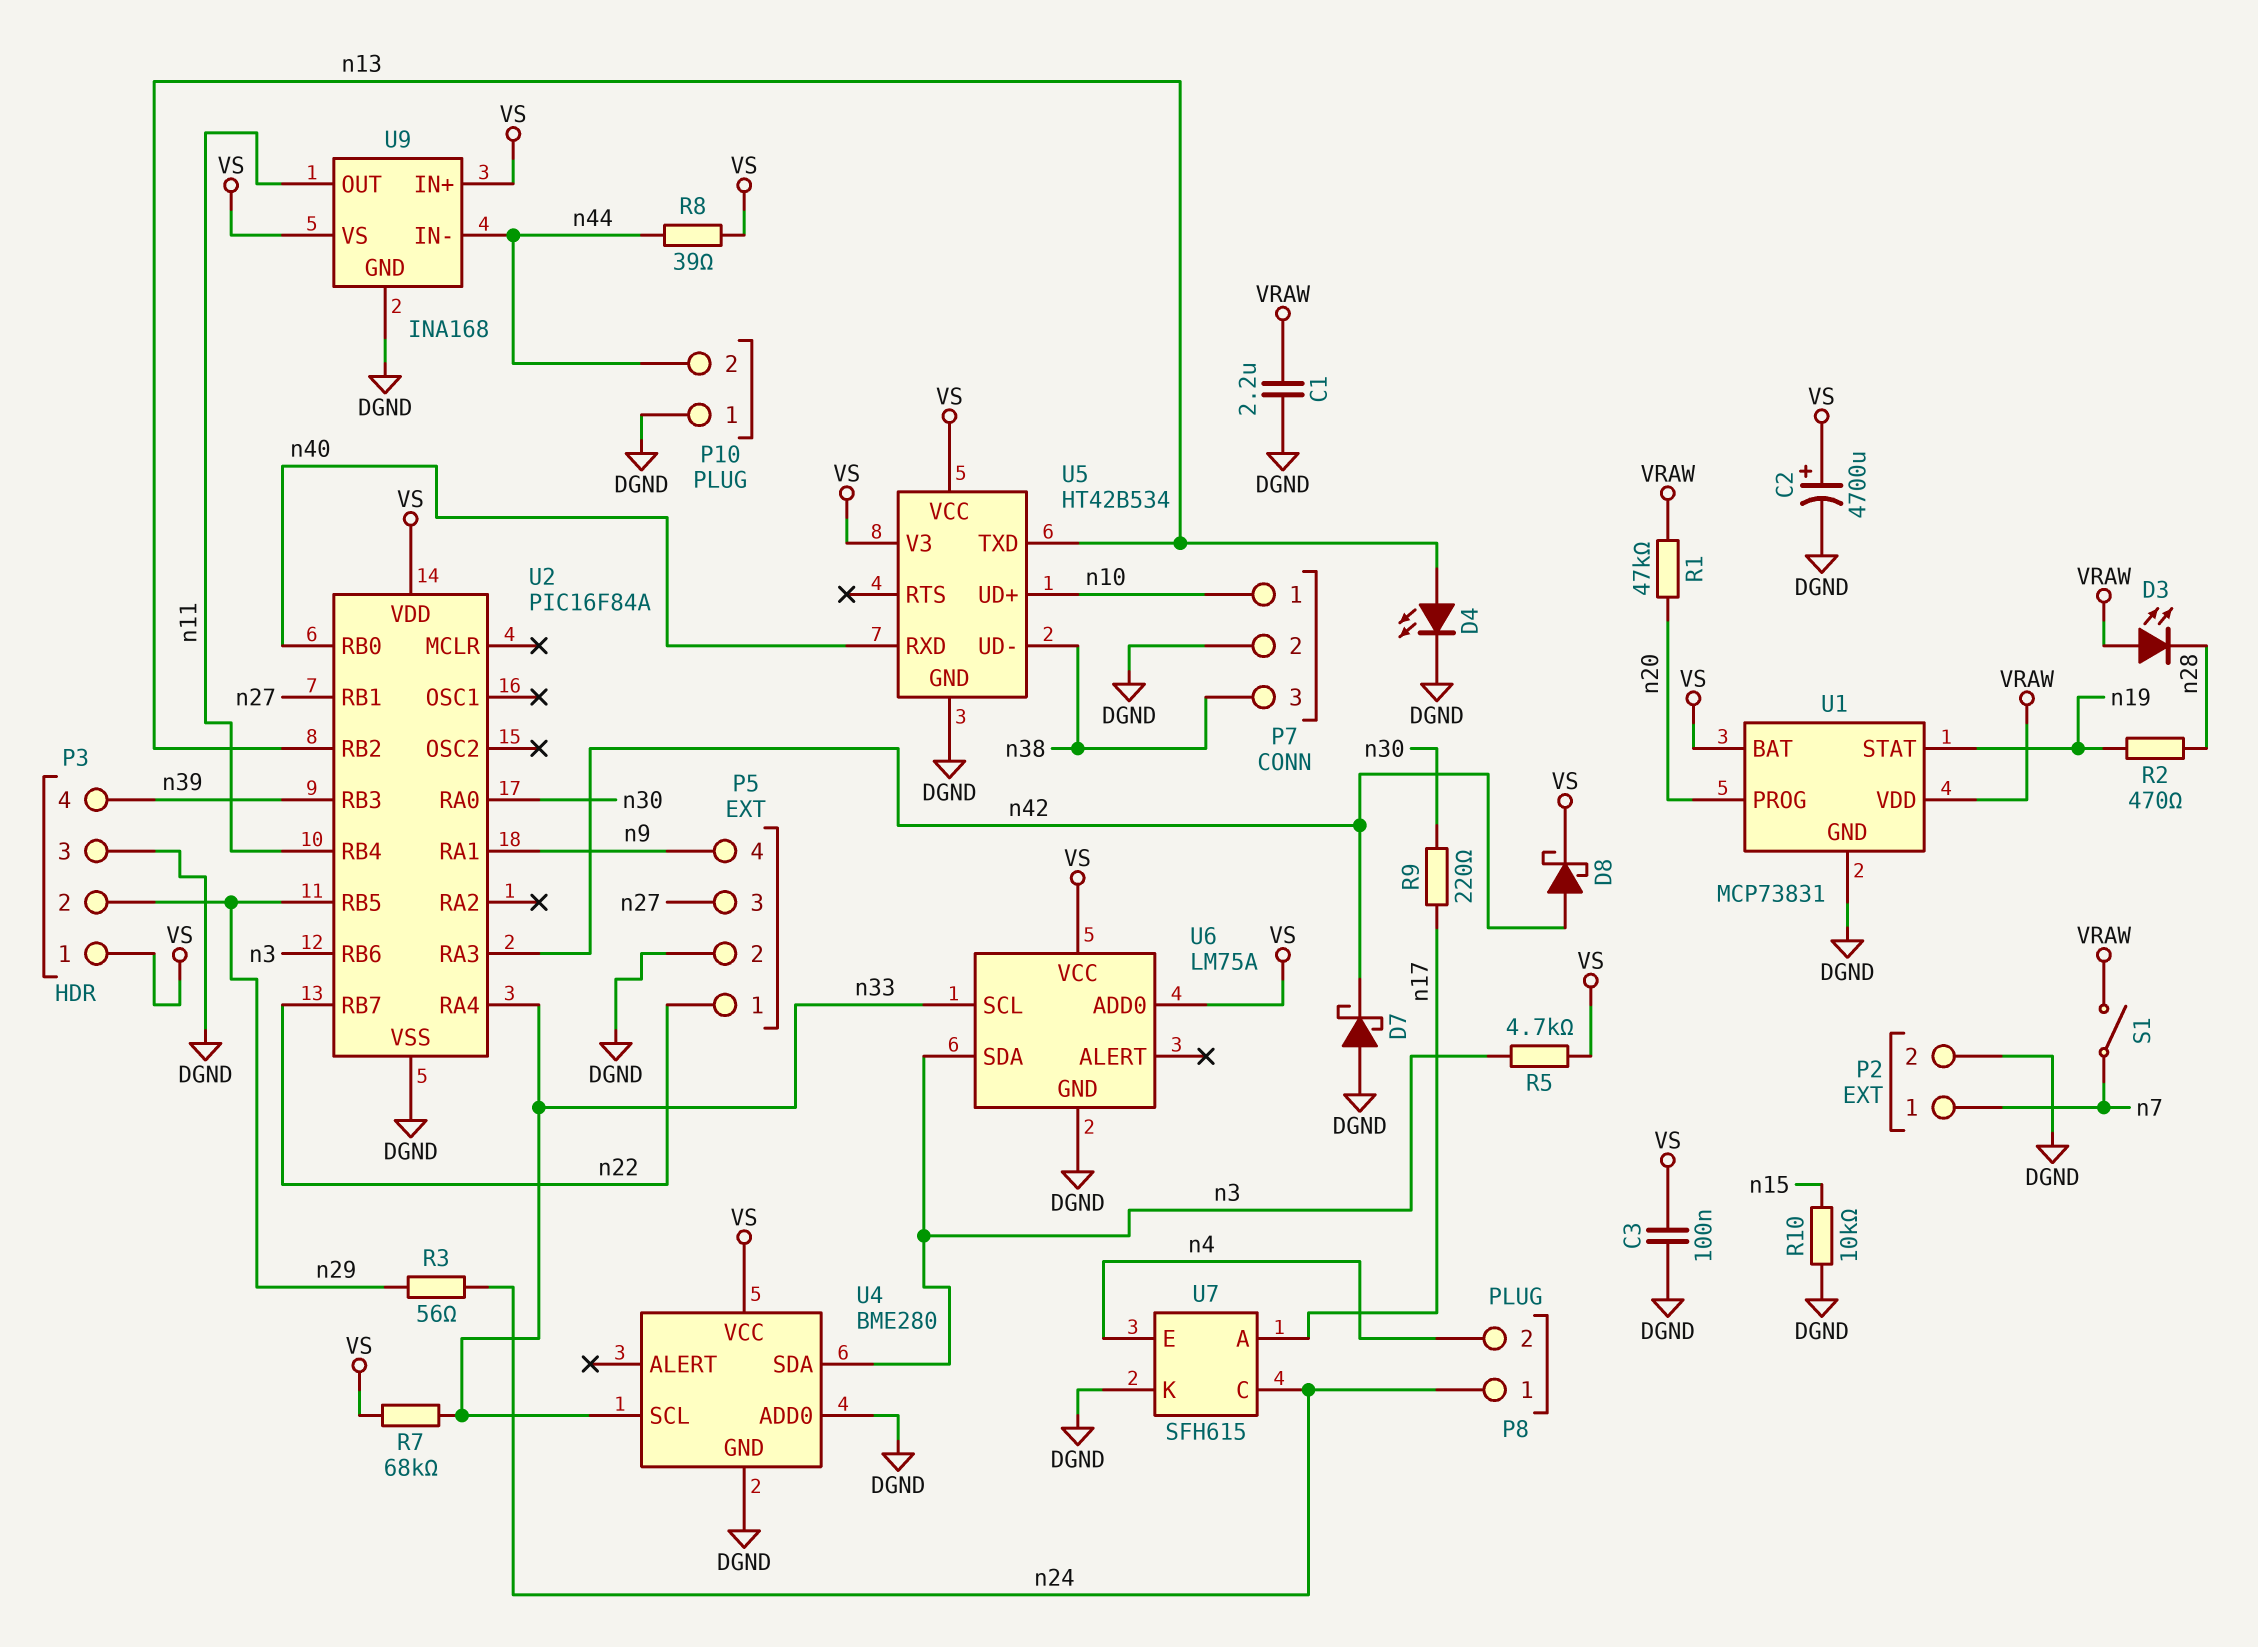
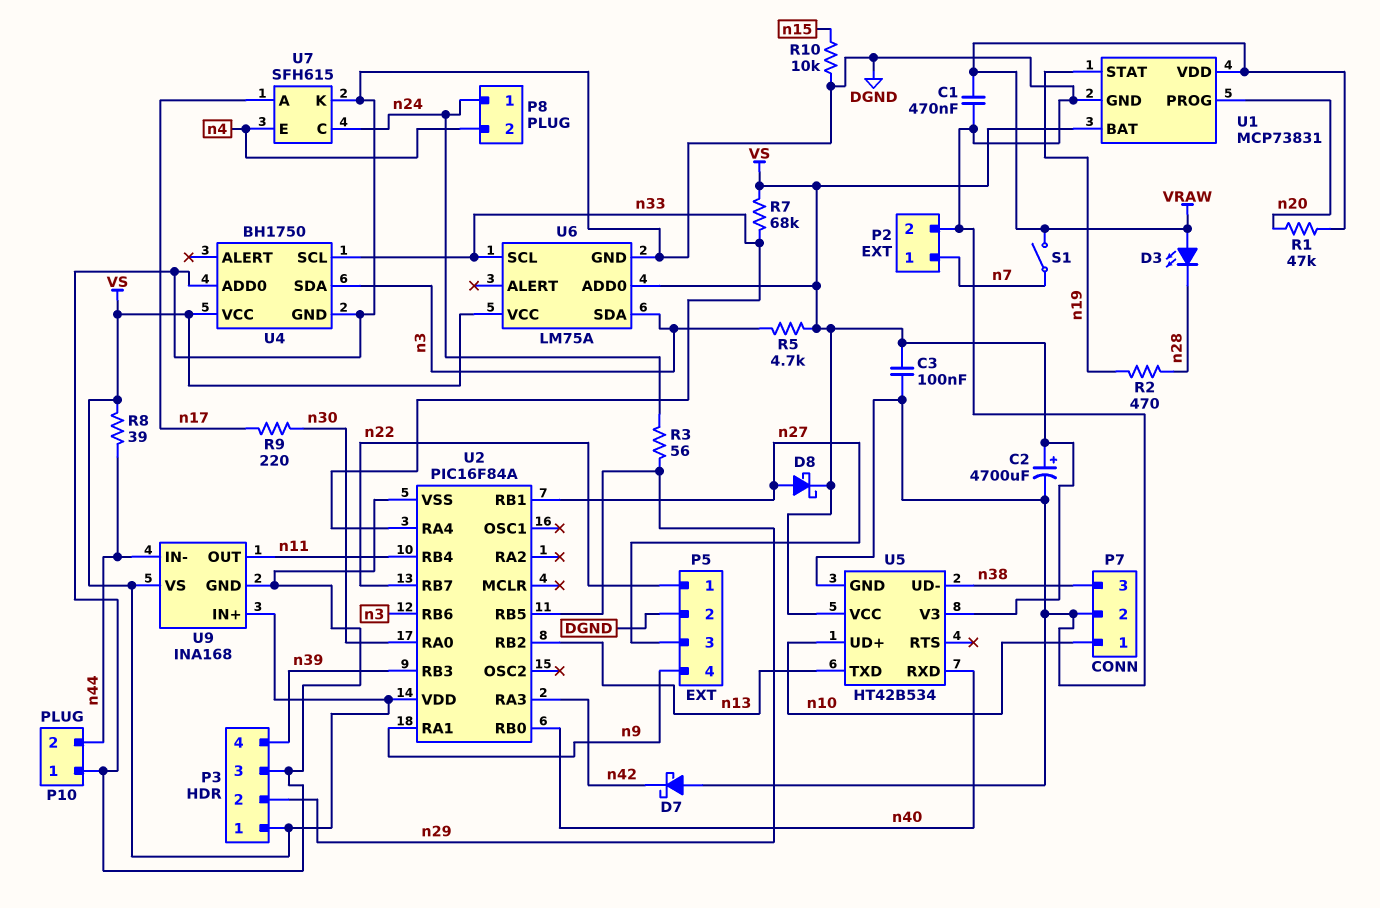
C1: 2.2uF (DGND, VRAW) -> 470nF (DGND, VRAW)
D4: LED (A n13, K DGND) -> none
D8: schottky (A n42, K VS) -> schottky (A n27, K VS)
U4: BME280 -> BH1750

